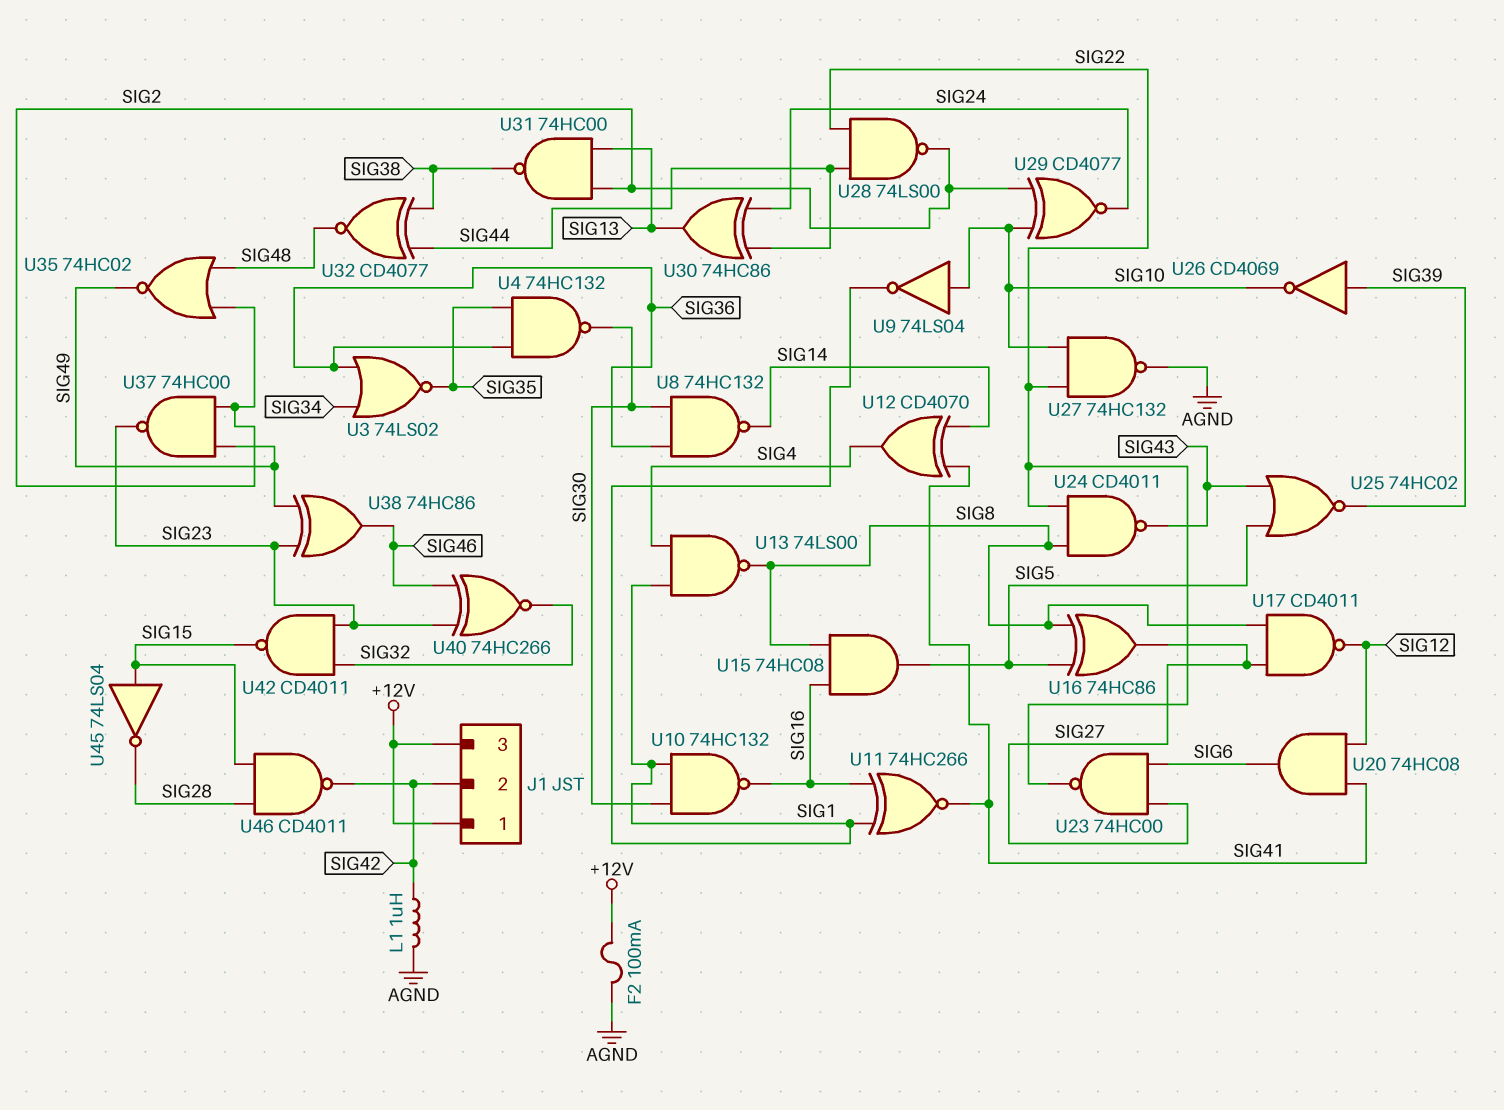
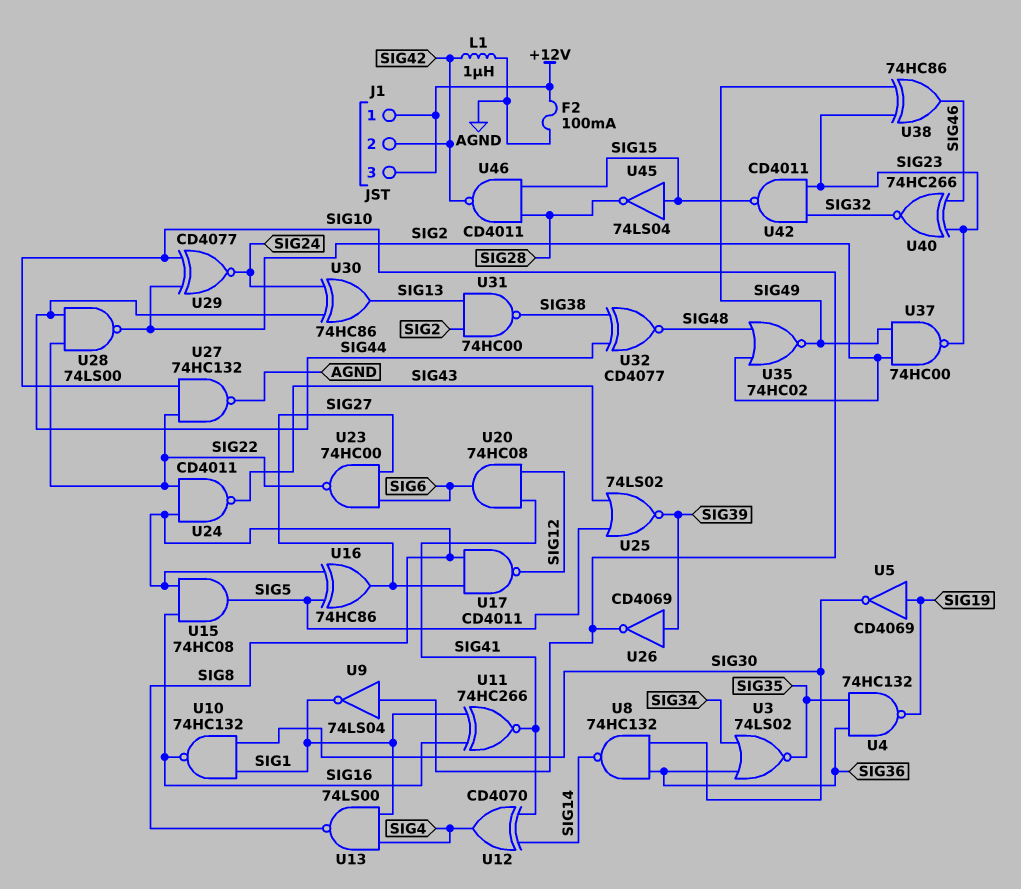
U4: NAND 74HC132 (in SIG35, in SIG36, out SIG30) -> NAND 74HC132 (in SIG35, in SIG36, out SIG19)
U5: none -> NOT CD4069 (in SIG19, out SIG30)
U25: NOR 74HC02 (in SIG5, in SIG43, out SIG39) -> NOR 74LS02 (in SIG5, in SIG43, out SIG39)

